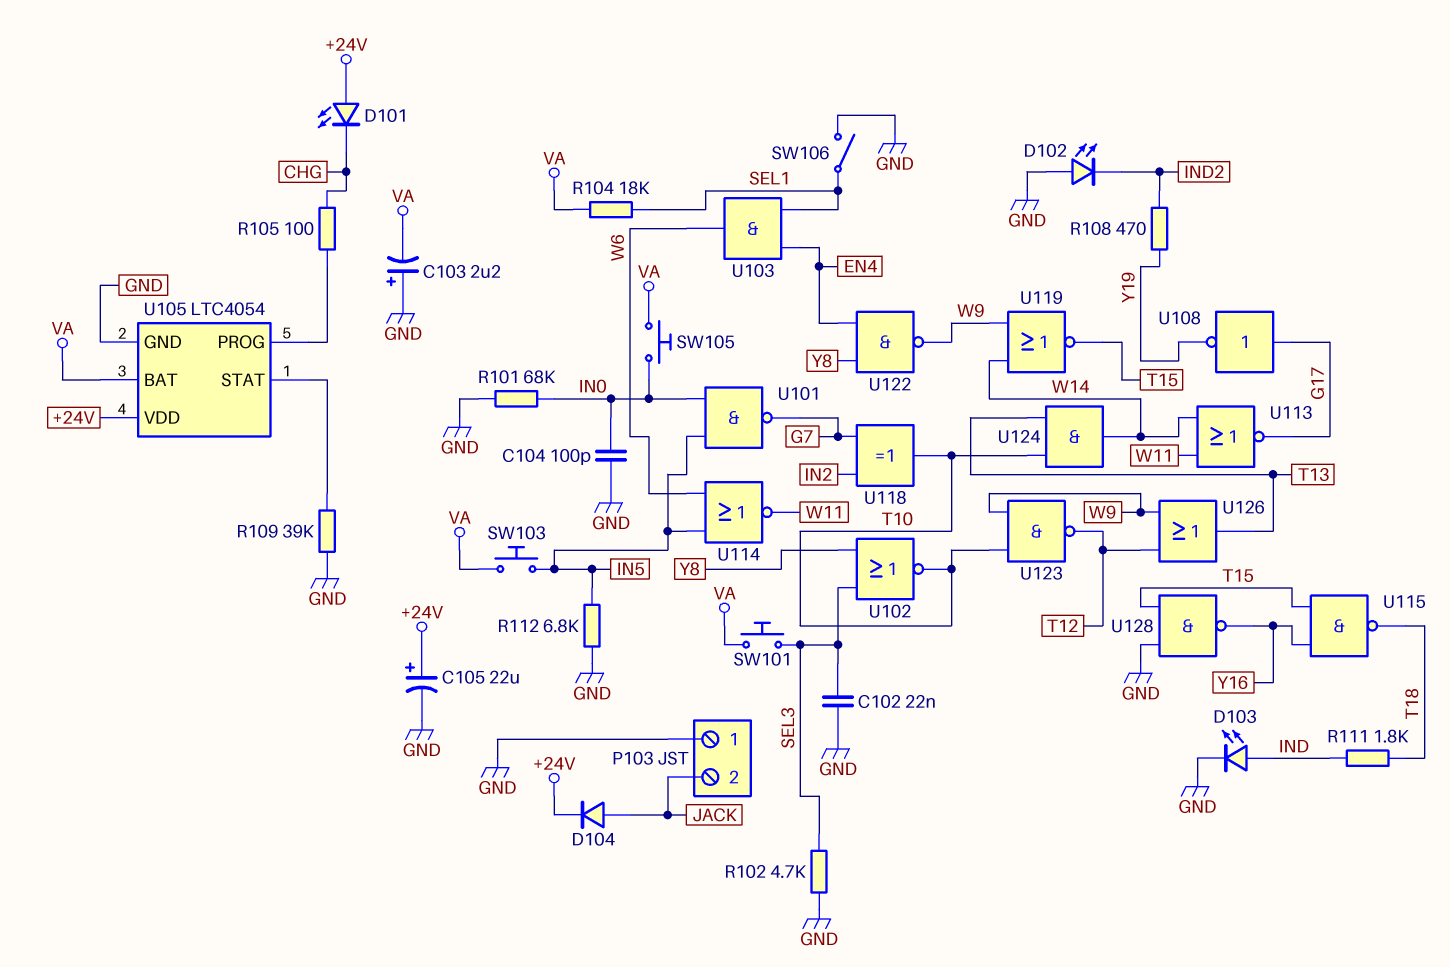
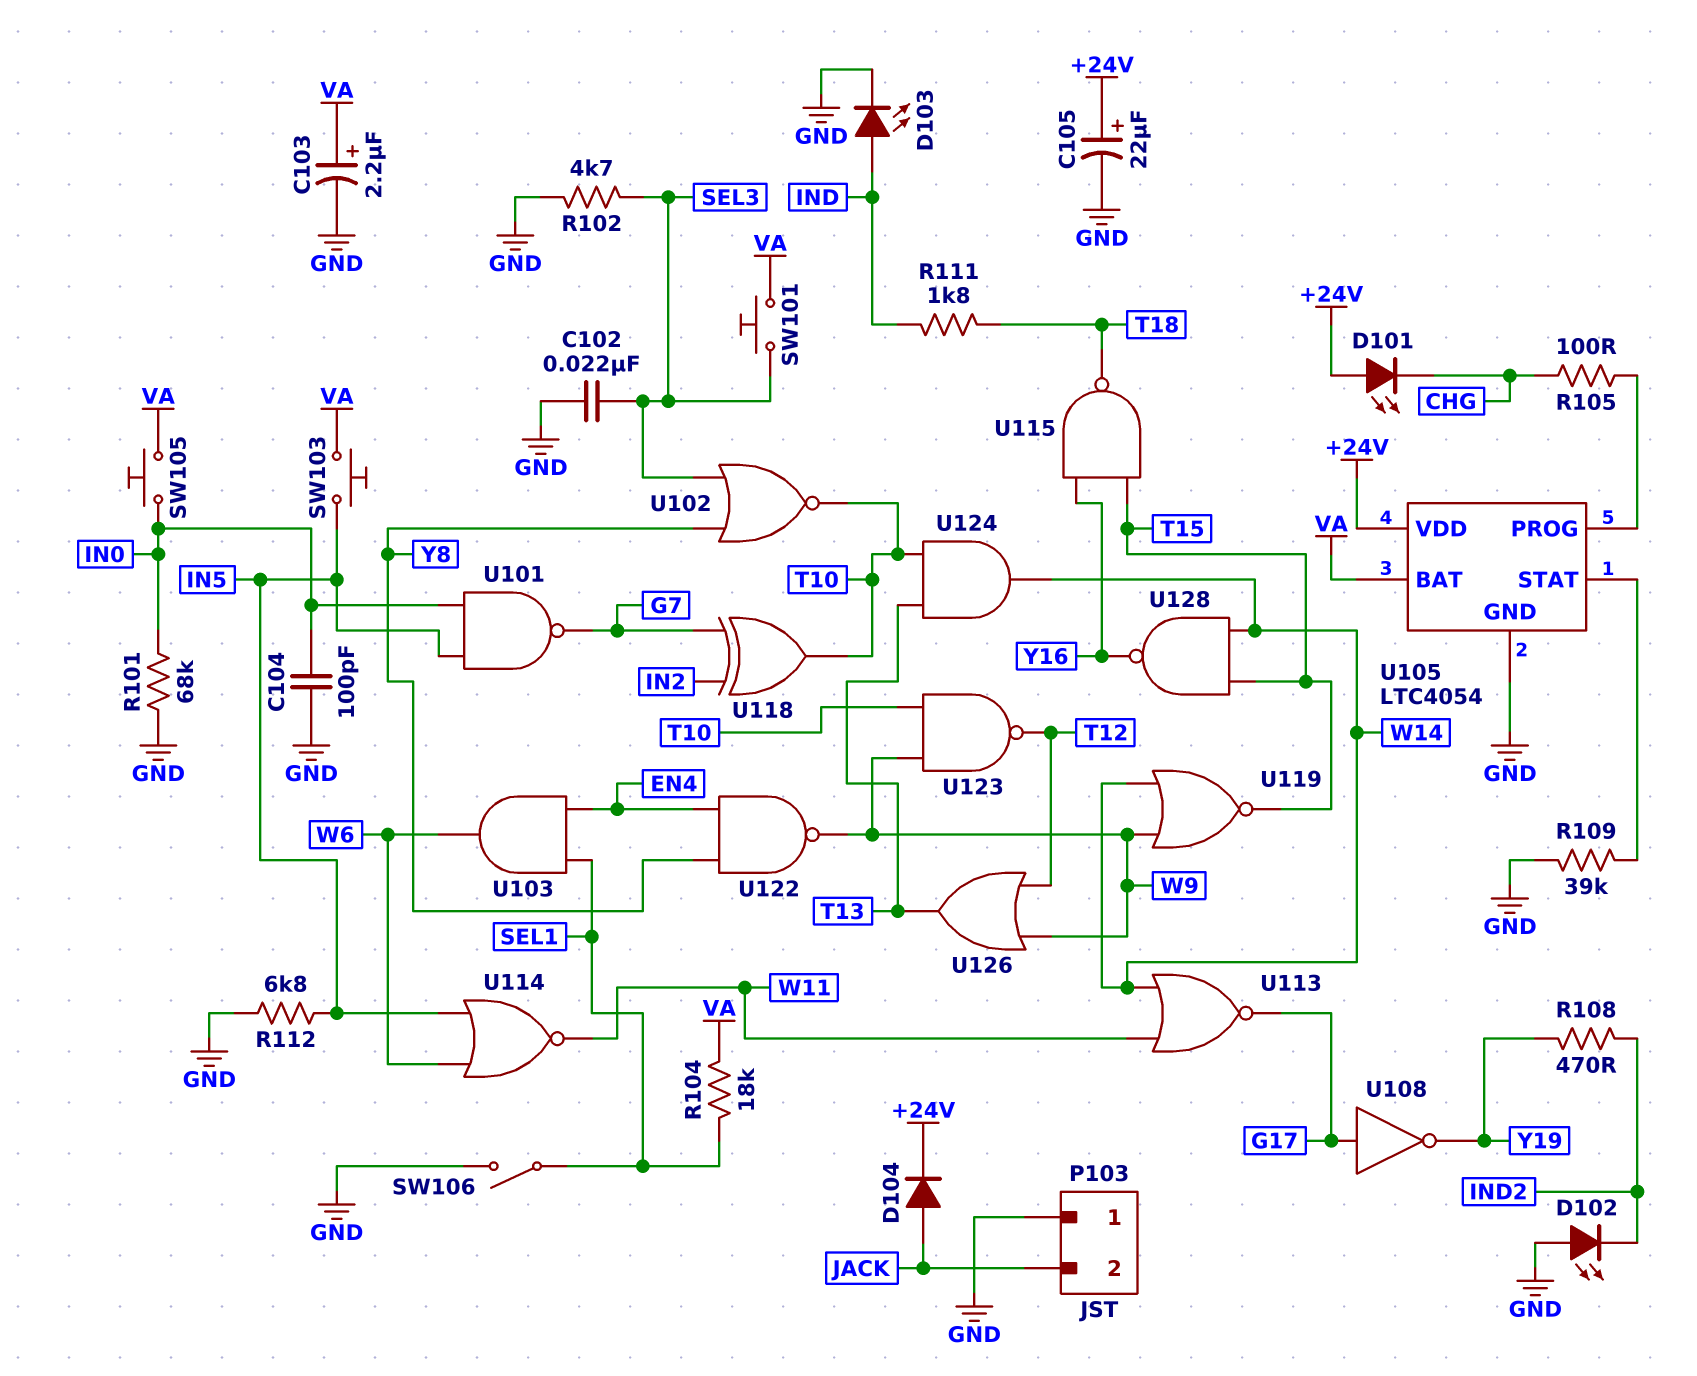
C103: 2.2uF (plus GND, minus VA) -> 2.2uF (plus VA, minus GND)
U128: NAND (in GND, in T15, out Y16) -> NAND (in T15, in W14, out Y16)

